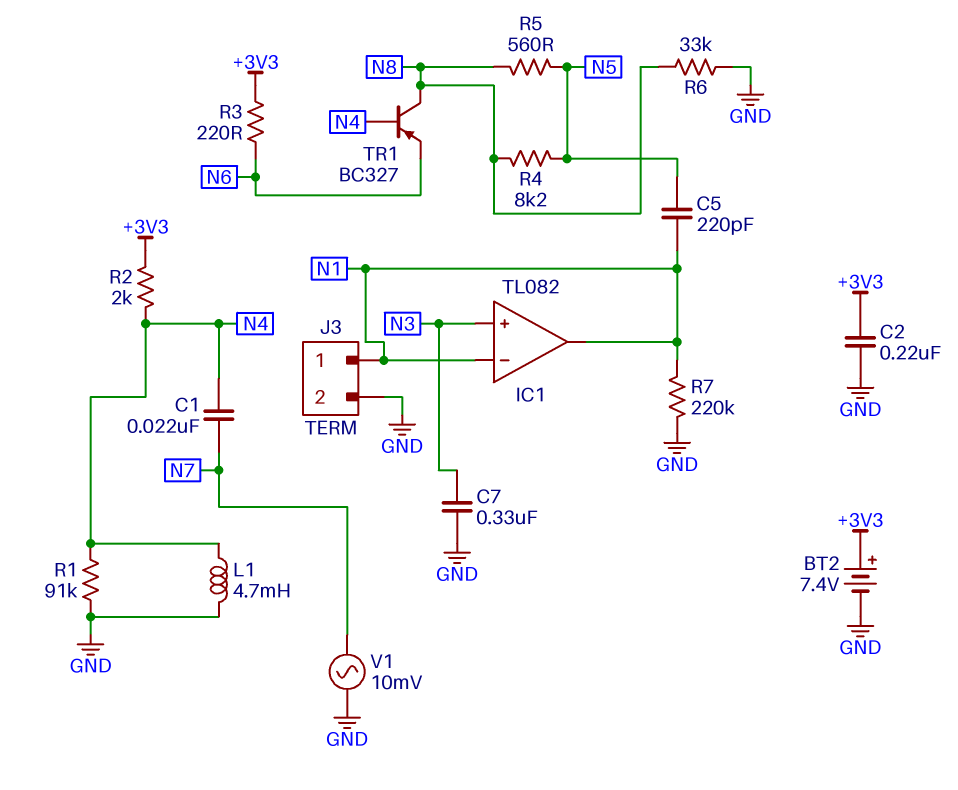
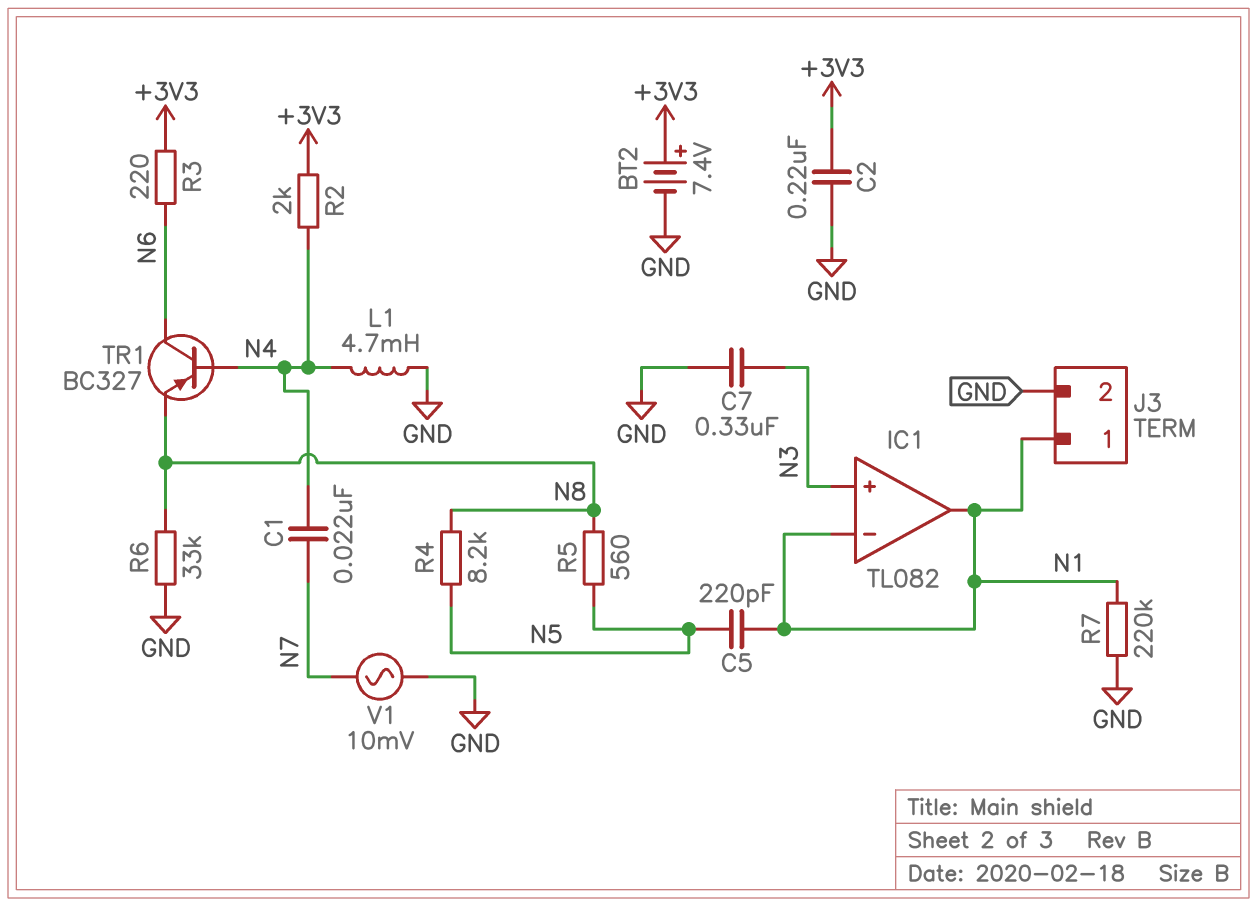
R1: 91k (GND, N4) -> none
TR1: PNP BC327 (B N4, C N8, E N6) -> PNP BC327 (B N4, C N6, E N8)

